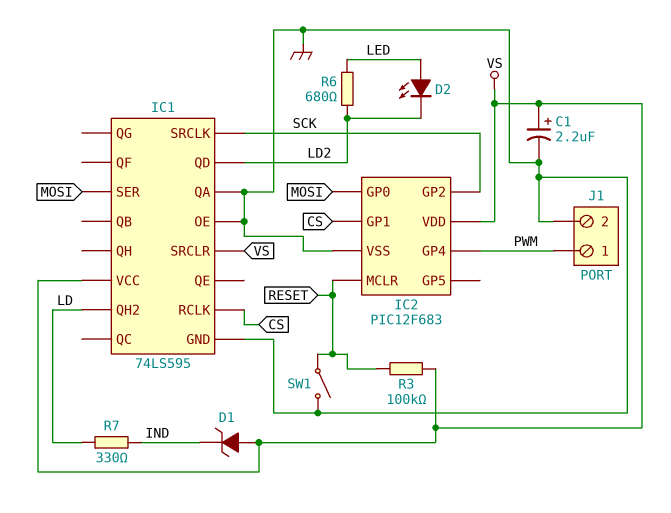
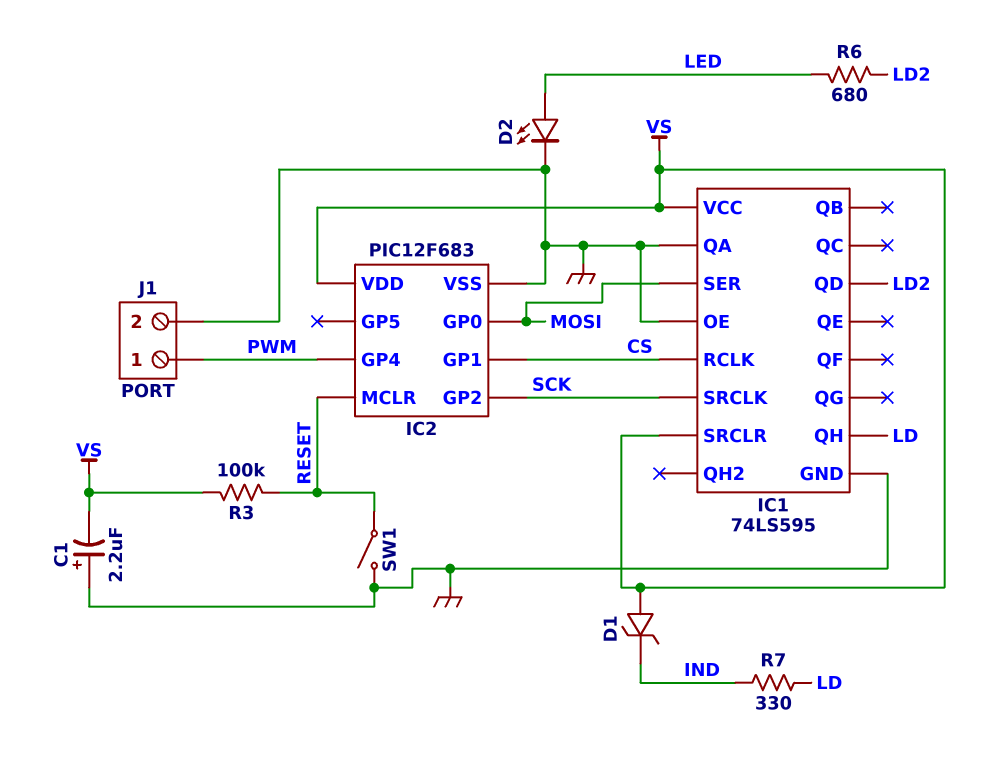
C1: 2.2uF (plus VS, minus GND) -> 2.2uF (plus GND, minus VS)
D2: LED (A LED, K LD2) -> LED (A LED, K GND)
IC1 pin QH: none -> LD
IC1 pin QH2: LD -> none

